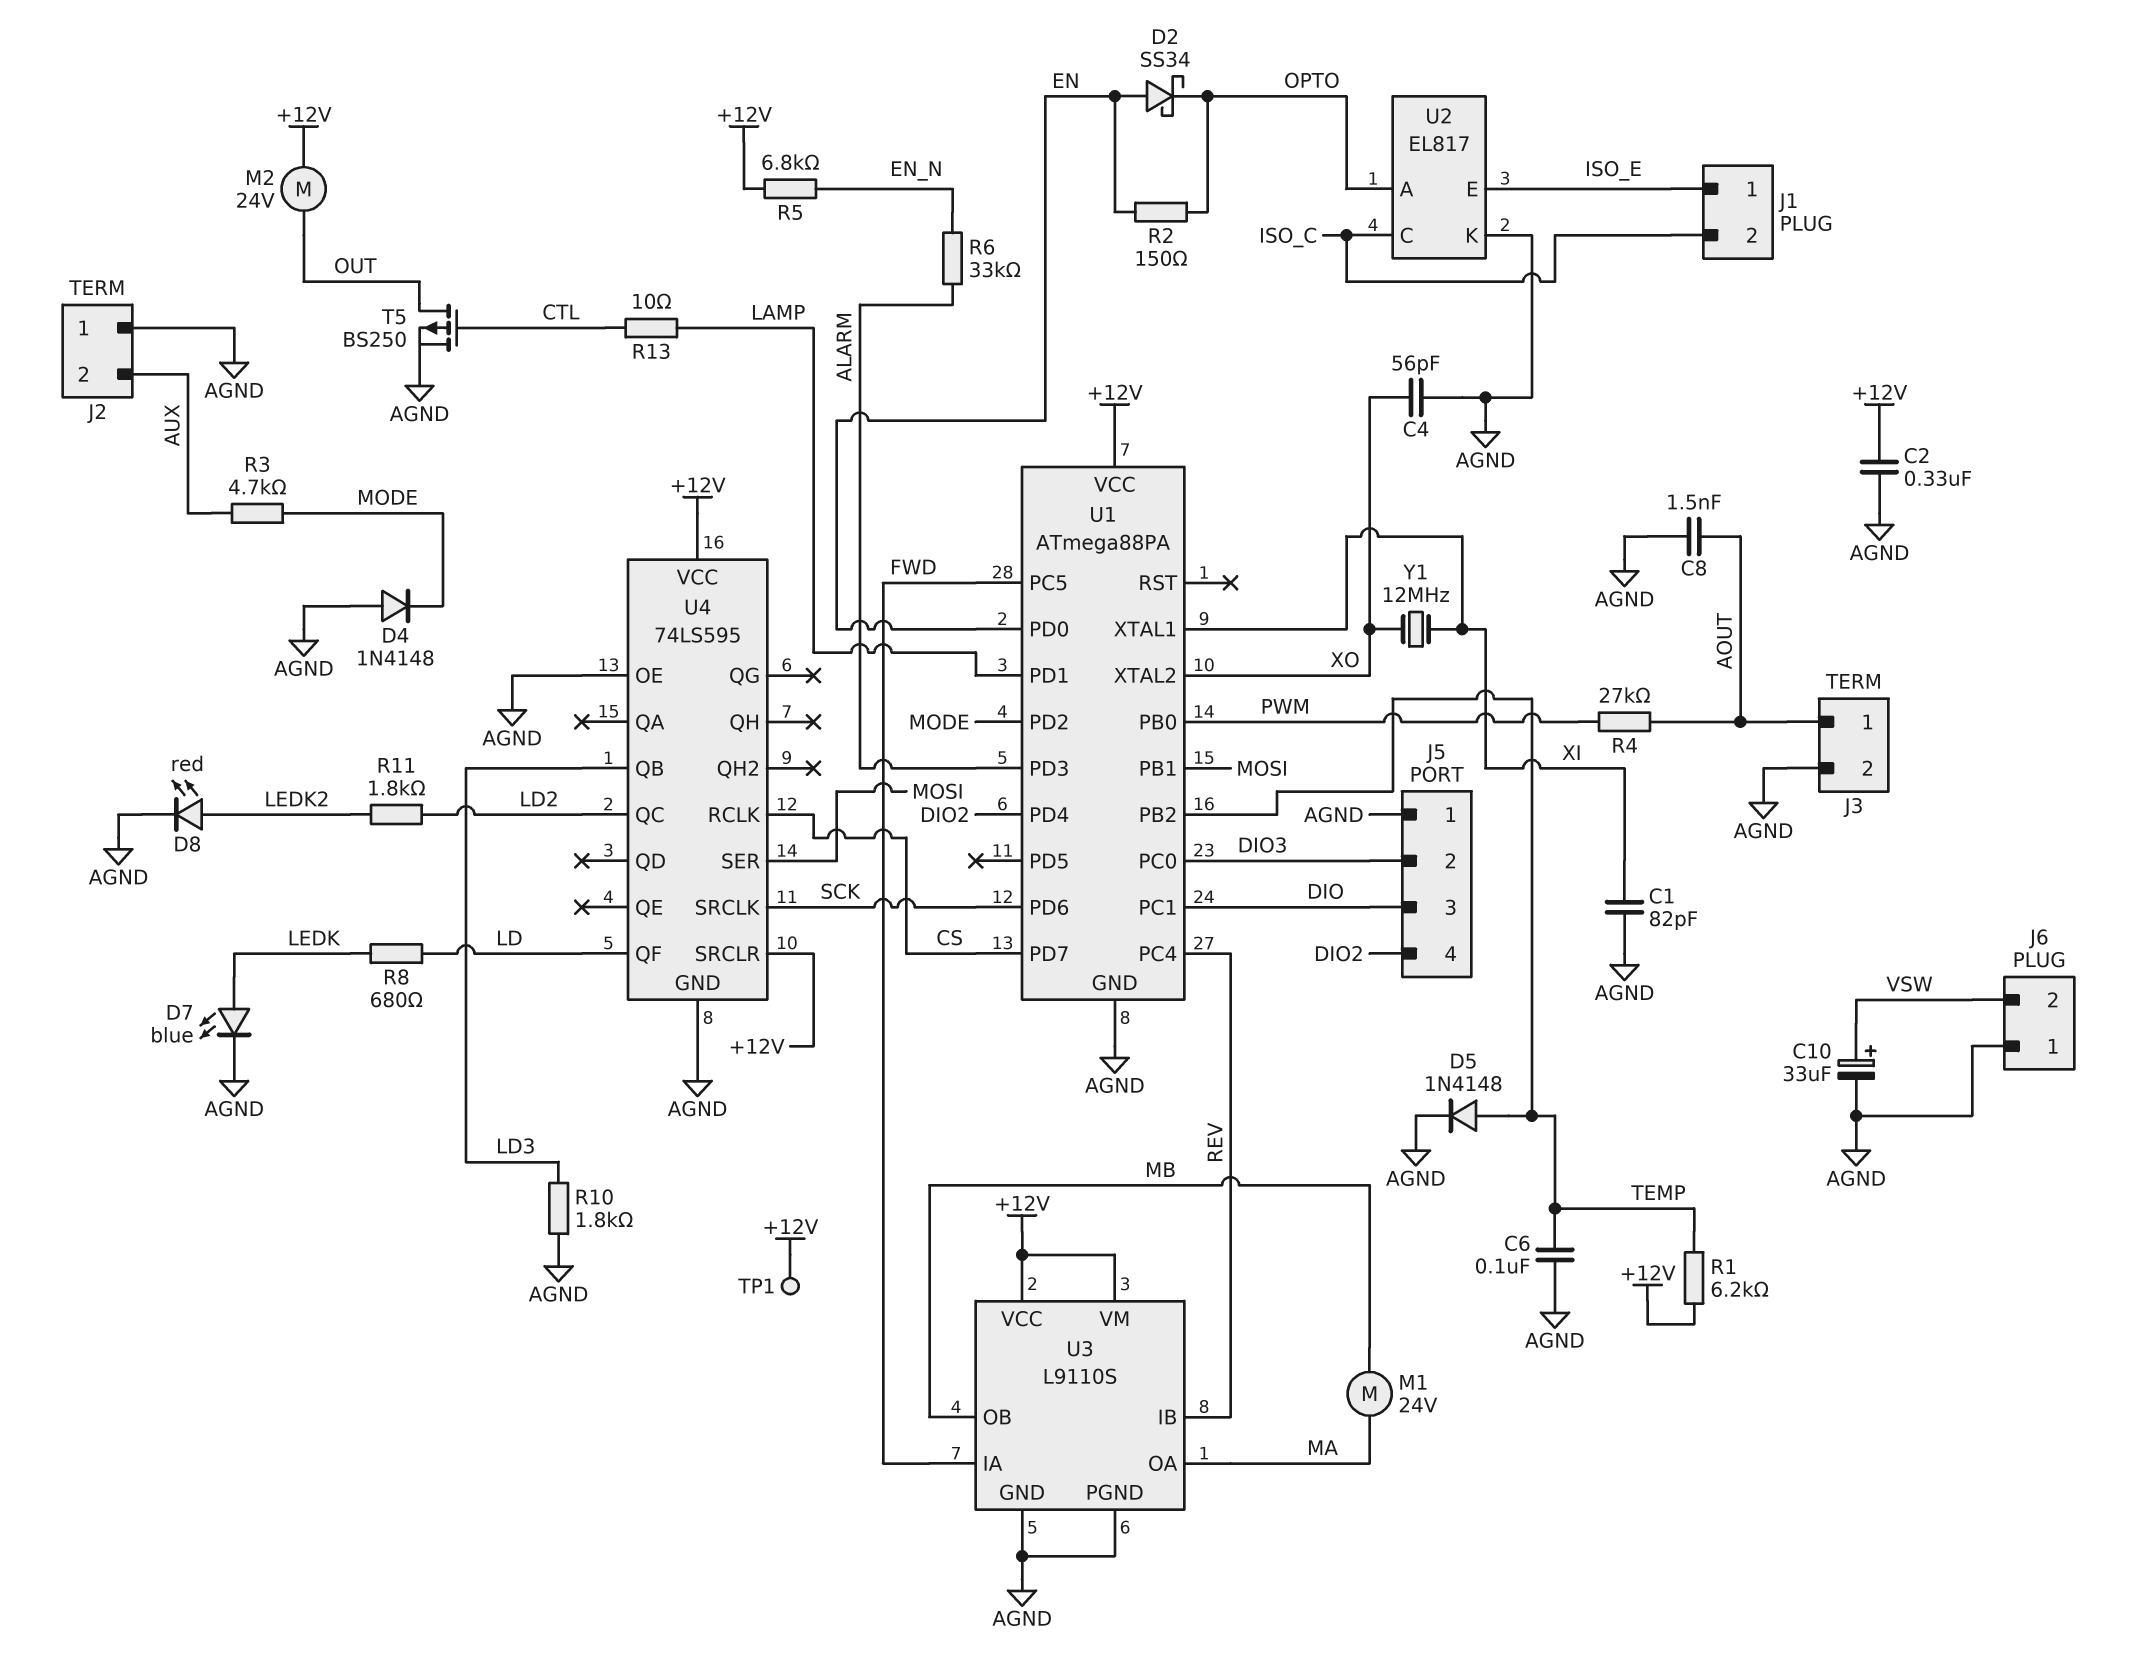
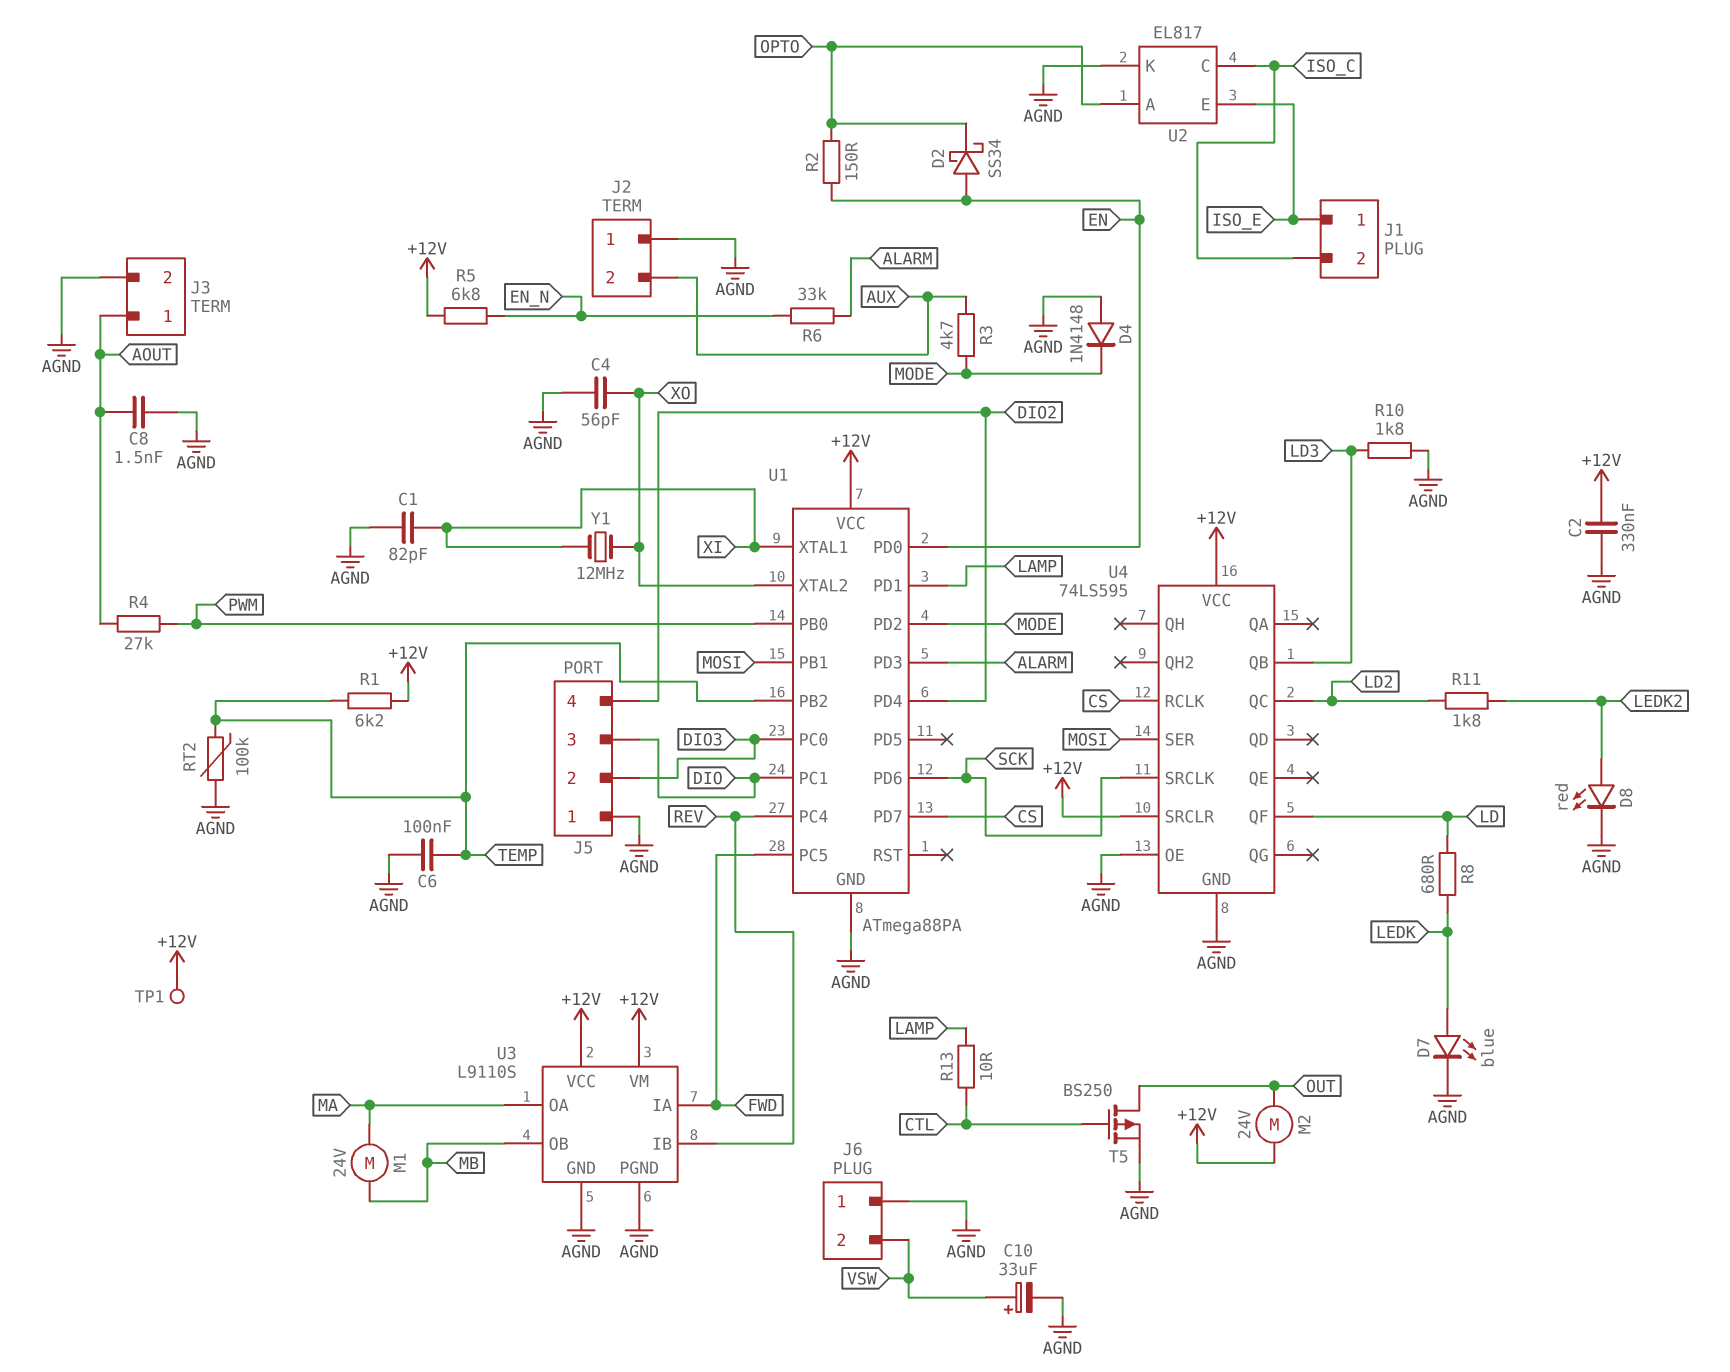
D5: diode 1N4148 (A TEMP, K AGND) -> none
RT2: none -> 100k (AGND, TEMP)

